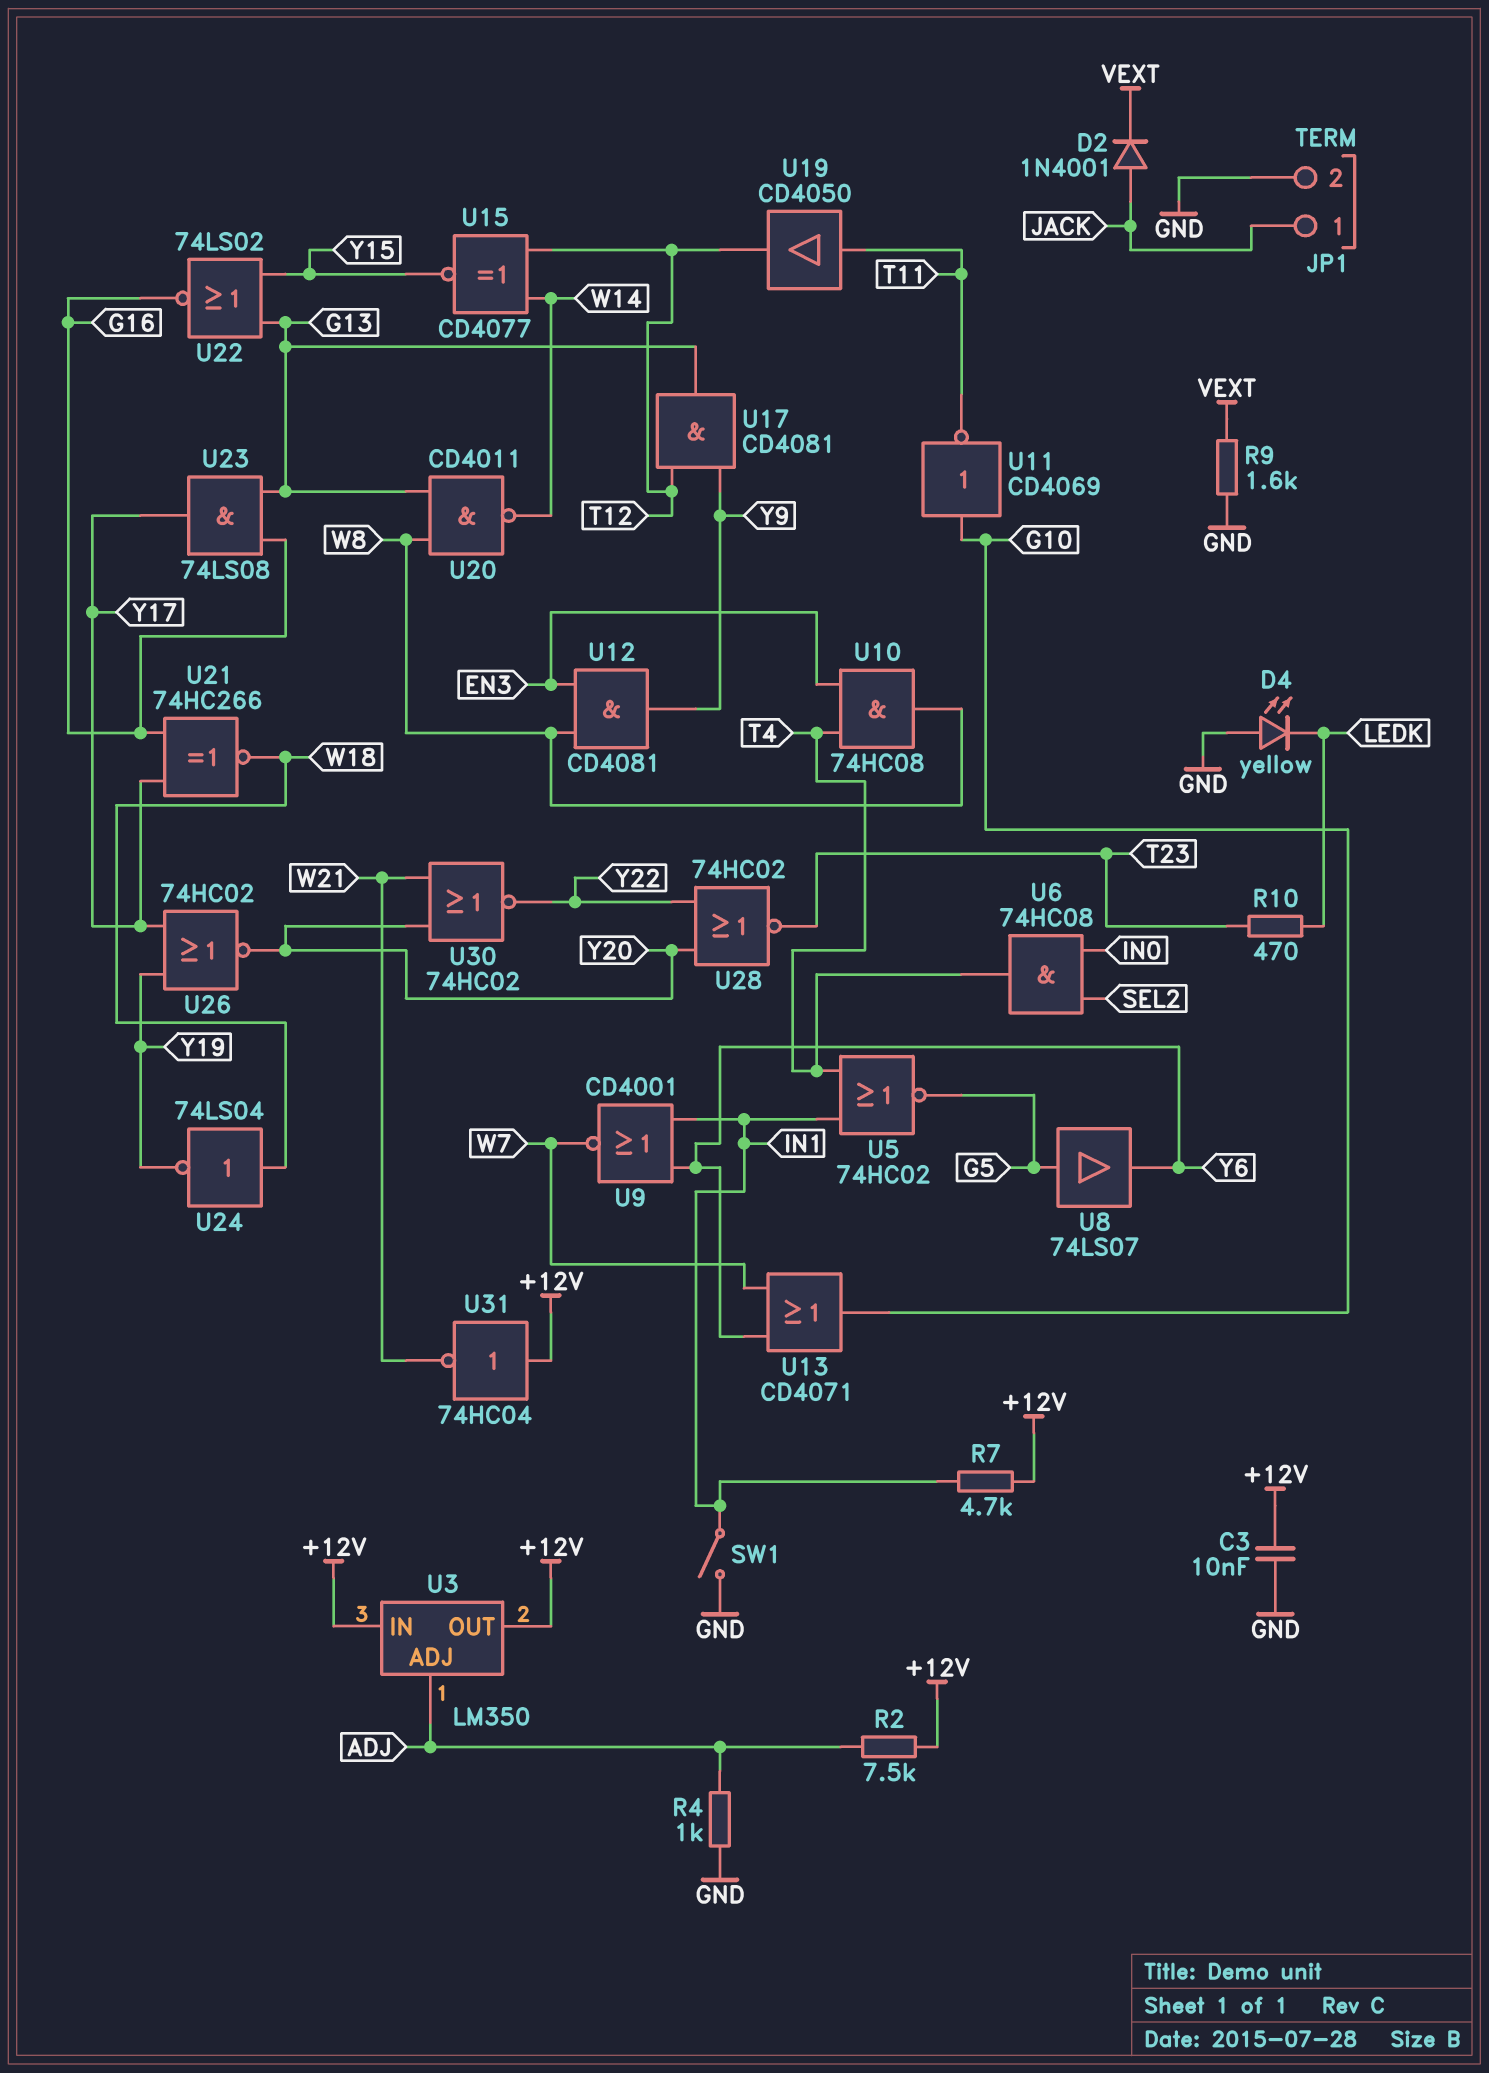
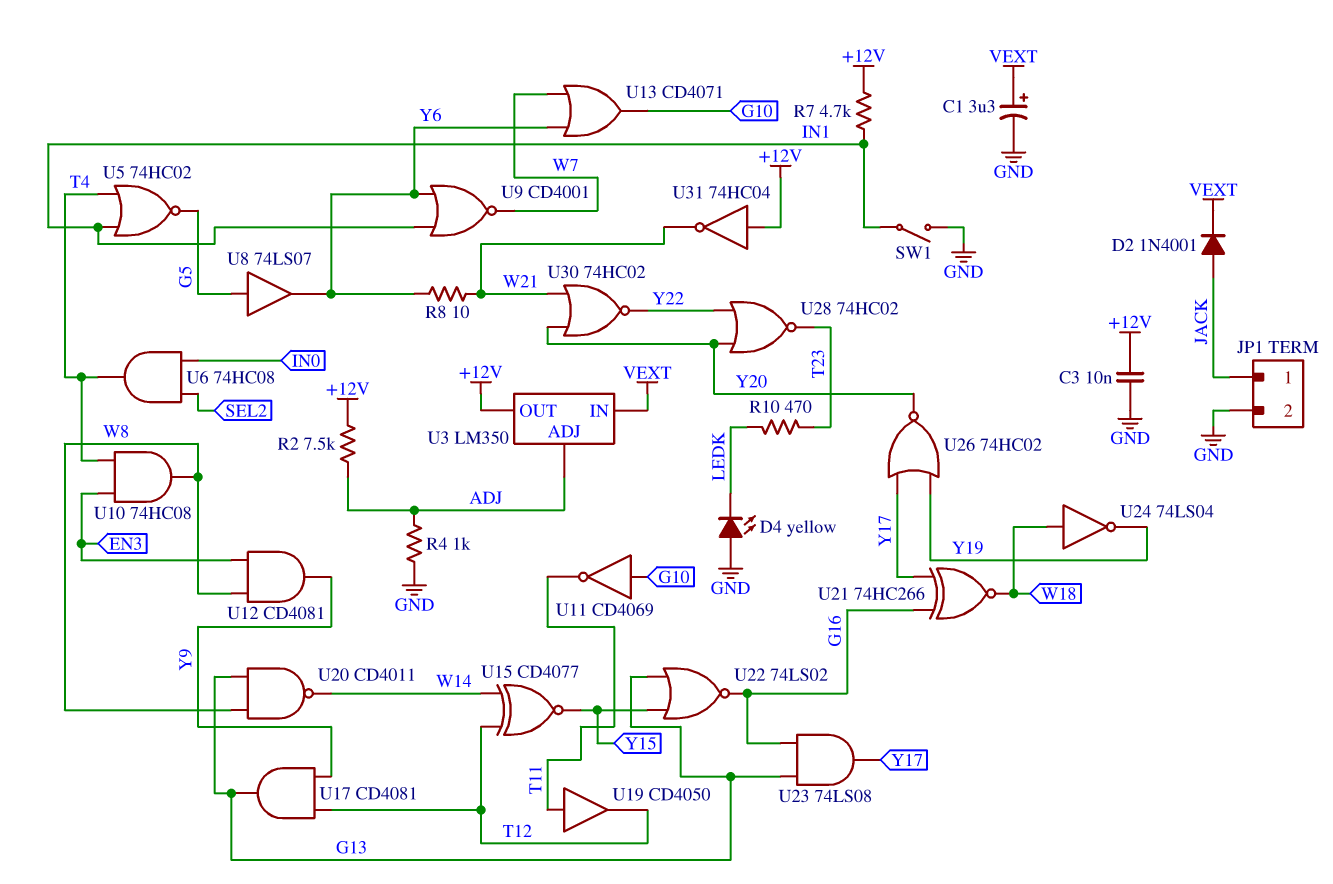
C1: none -> 3.3uF (plus VEXT, minus GND)
R8: none -> 10 (W21, Y6)
R9: 1.6k (GND, VEXT) -> none
U3 pin IN: +12V -> VEXT

